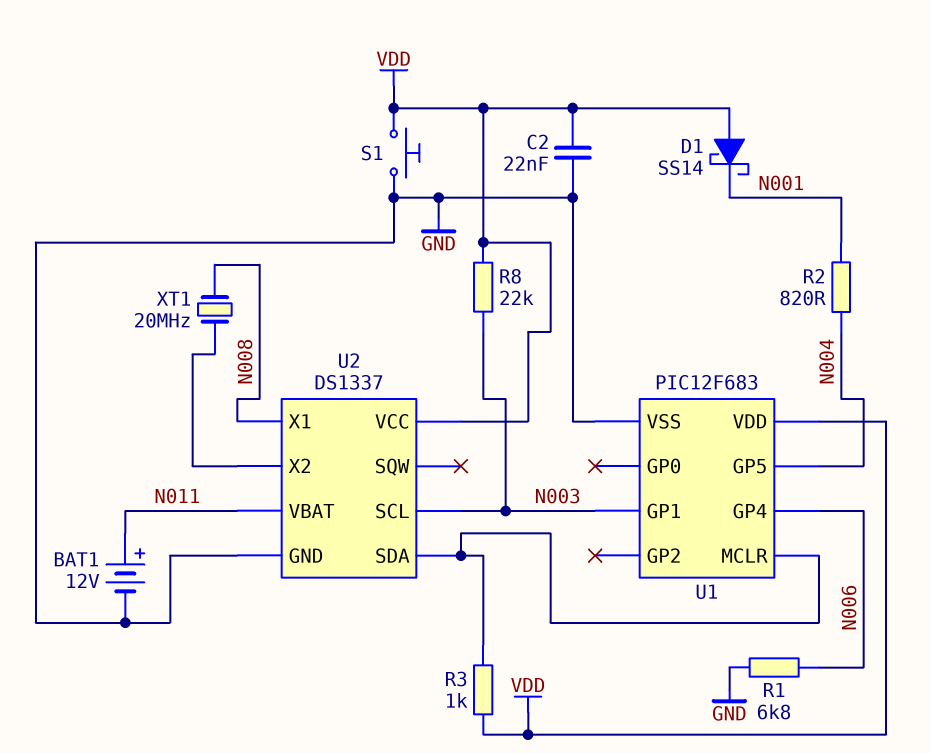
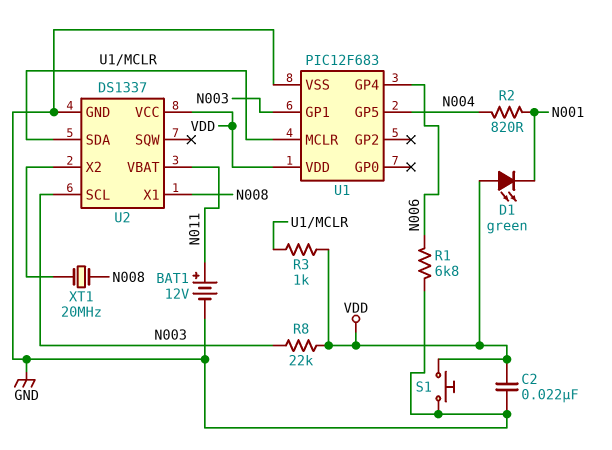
D1: schottky SS14 (A VDD, K N001) -> LED green (A VDD, K N001)

